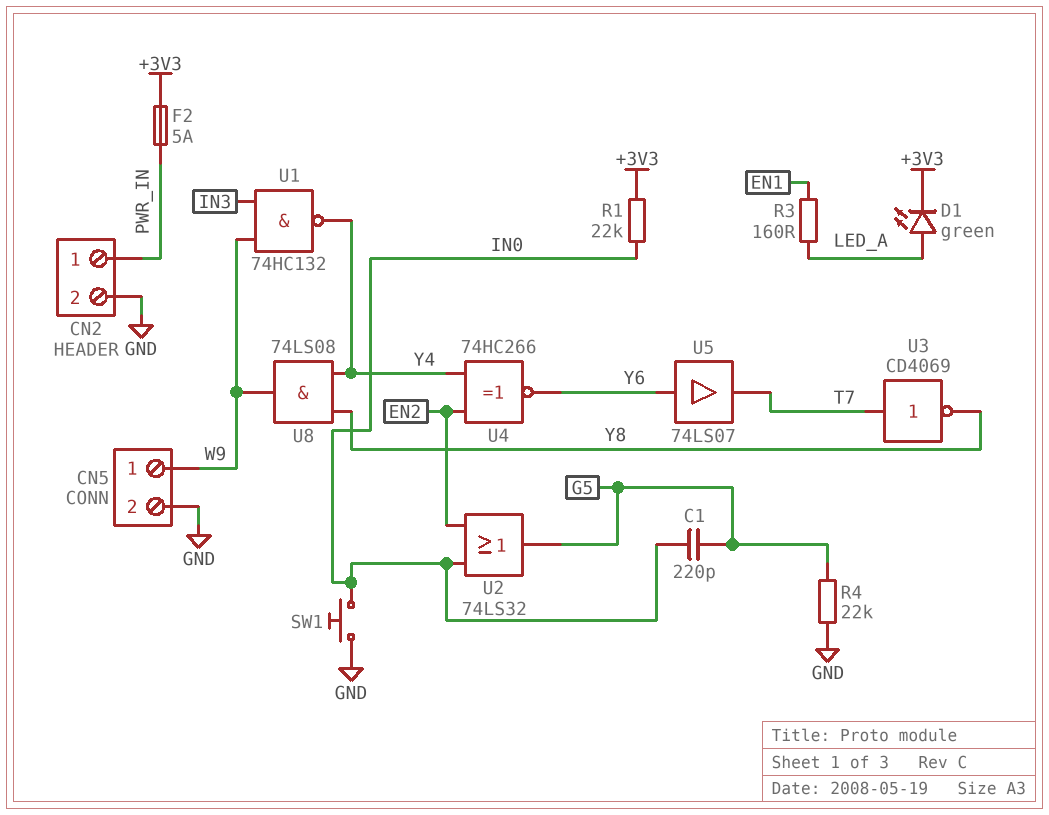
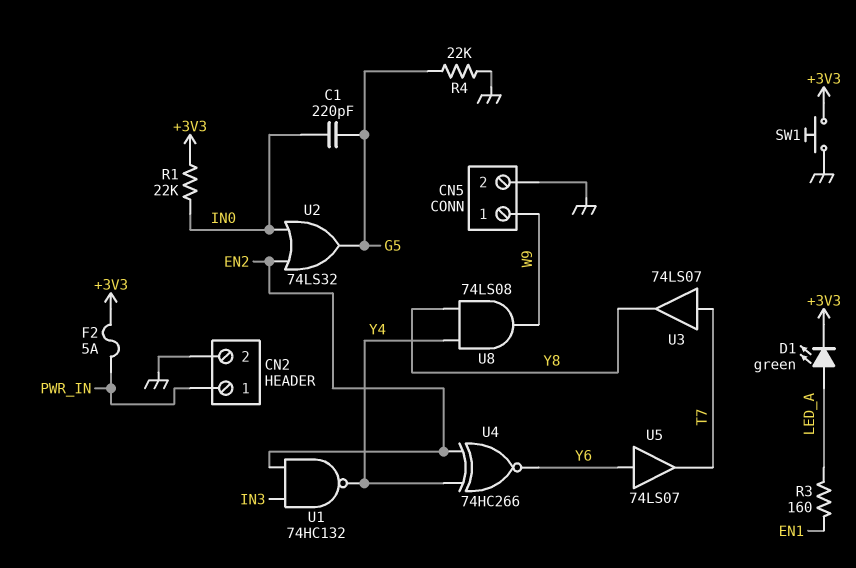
SW1: button (GND, IN0) -> button (+3V3, GND)
U1: NAND 74HC132 (in IN3, in W9, out Y4) -> NAND 74HC132 (in EN2, in IN3, out Y4)
U3: NOT CD4069 (in T7, out Y8) -> buffer 74LS07 (in T7, out Y8)

